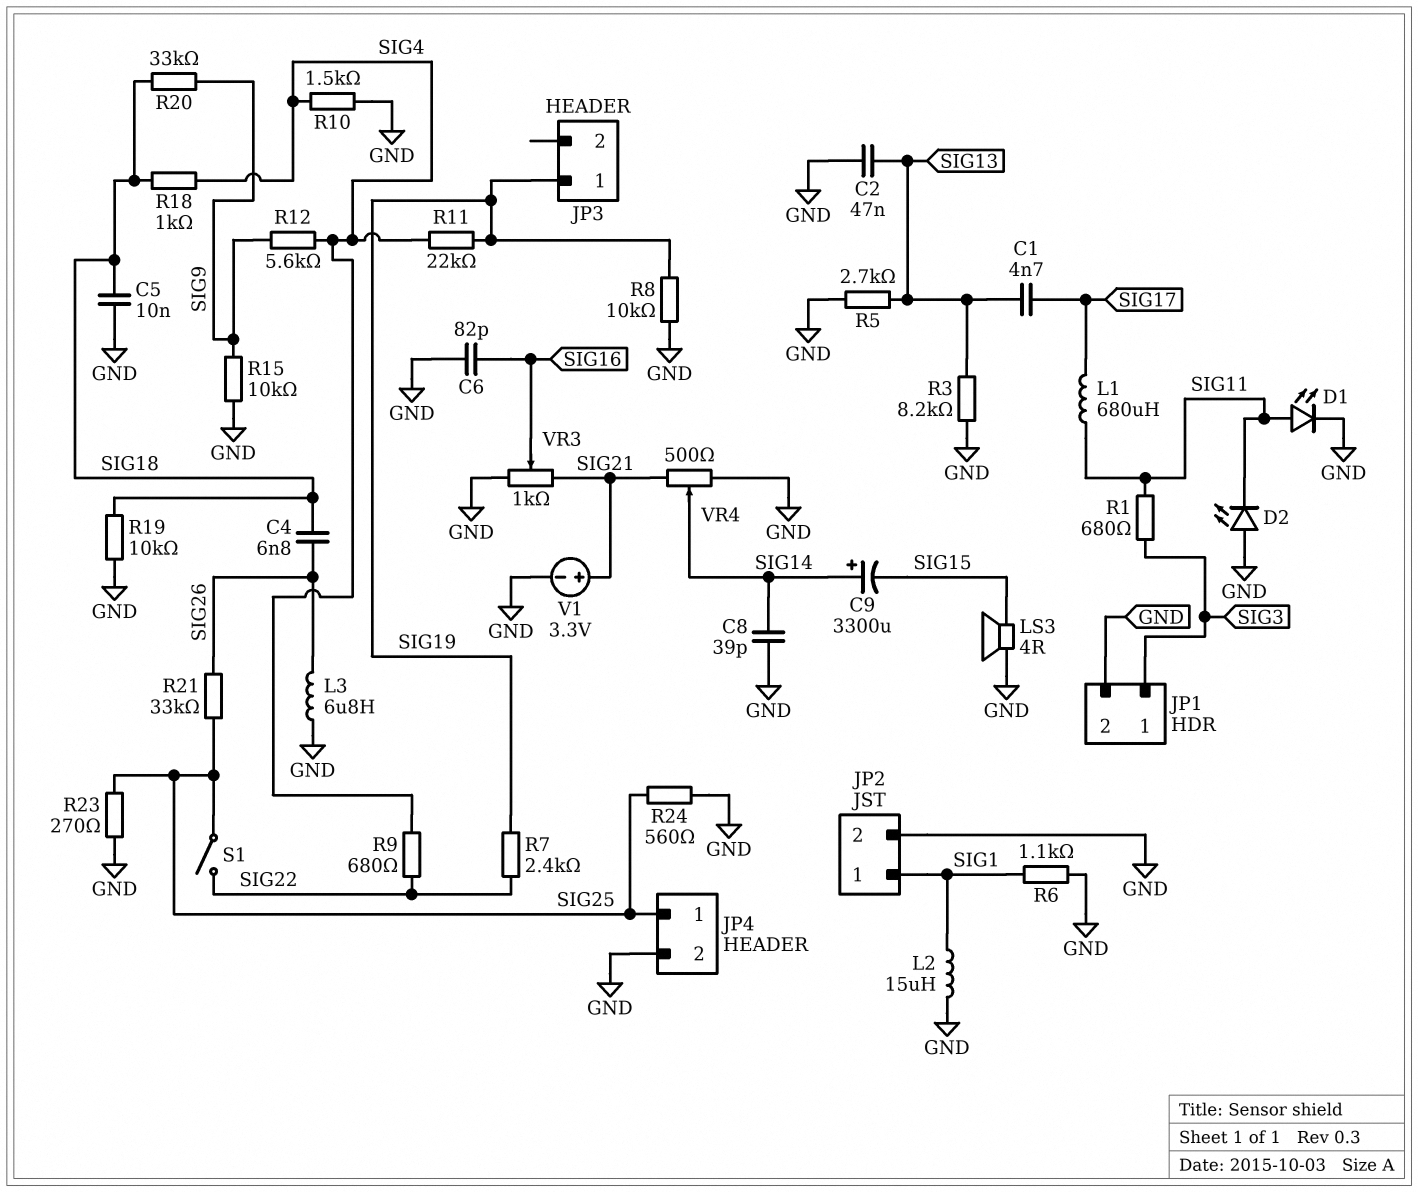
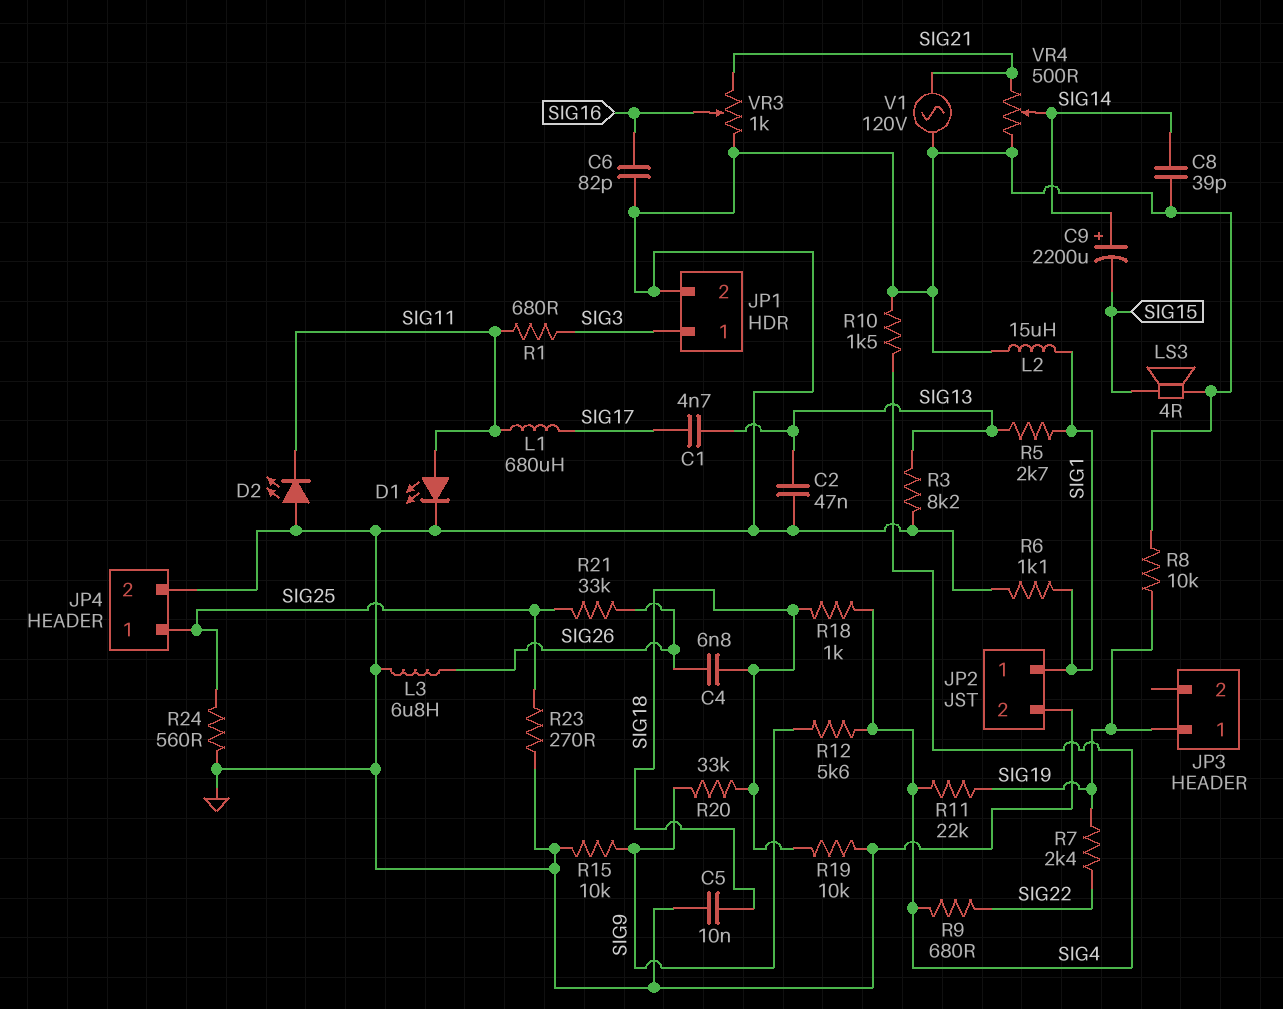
C9: 3300uF (plus SIG14, minus SIG15) -> 2200uF (plus SIG14, minus SIG15)
R5: 2.7k (GND, SIG13) -> 2.7k (SIG1, SIG13)
S1: switch (SIG22, SIG25) -> none
V1: 3.3V (plus SIG21, minus GND) -> AC 120V (GND, SIG21)

